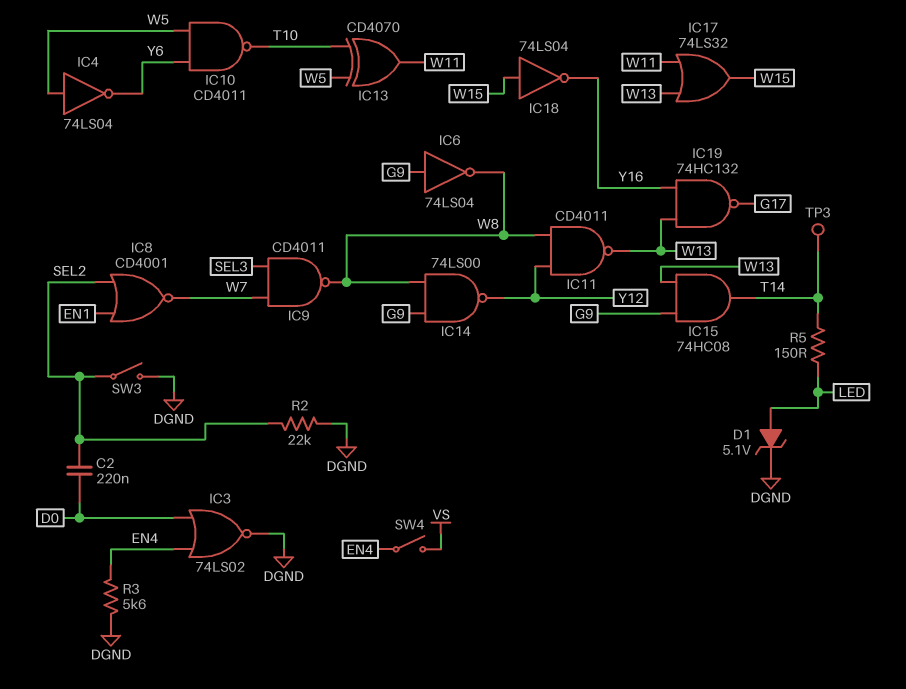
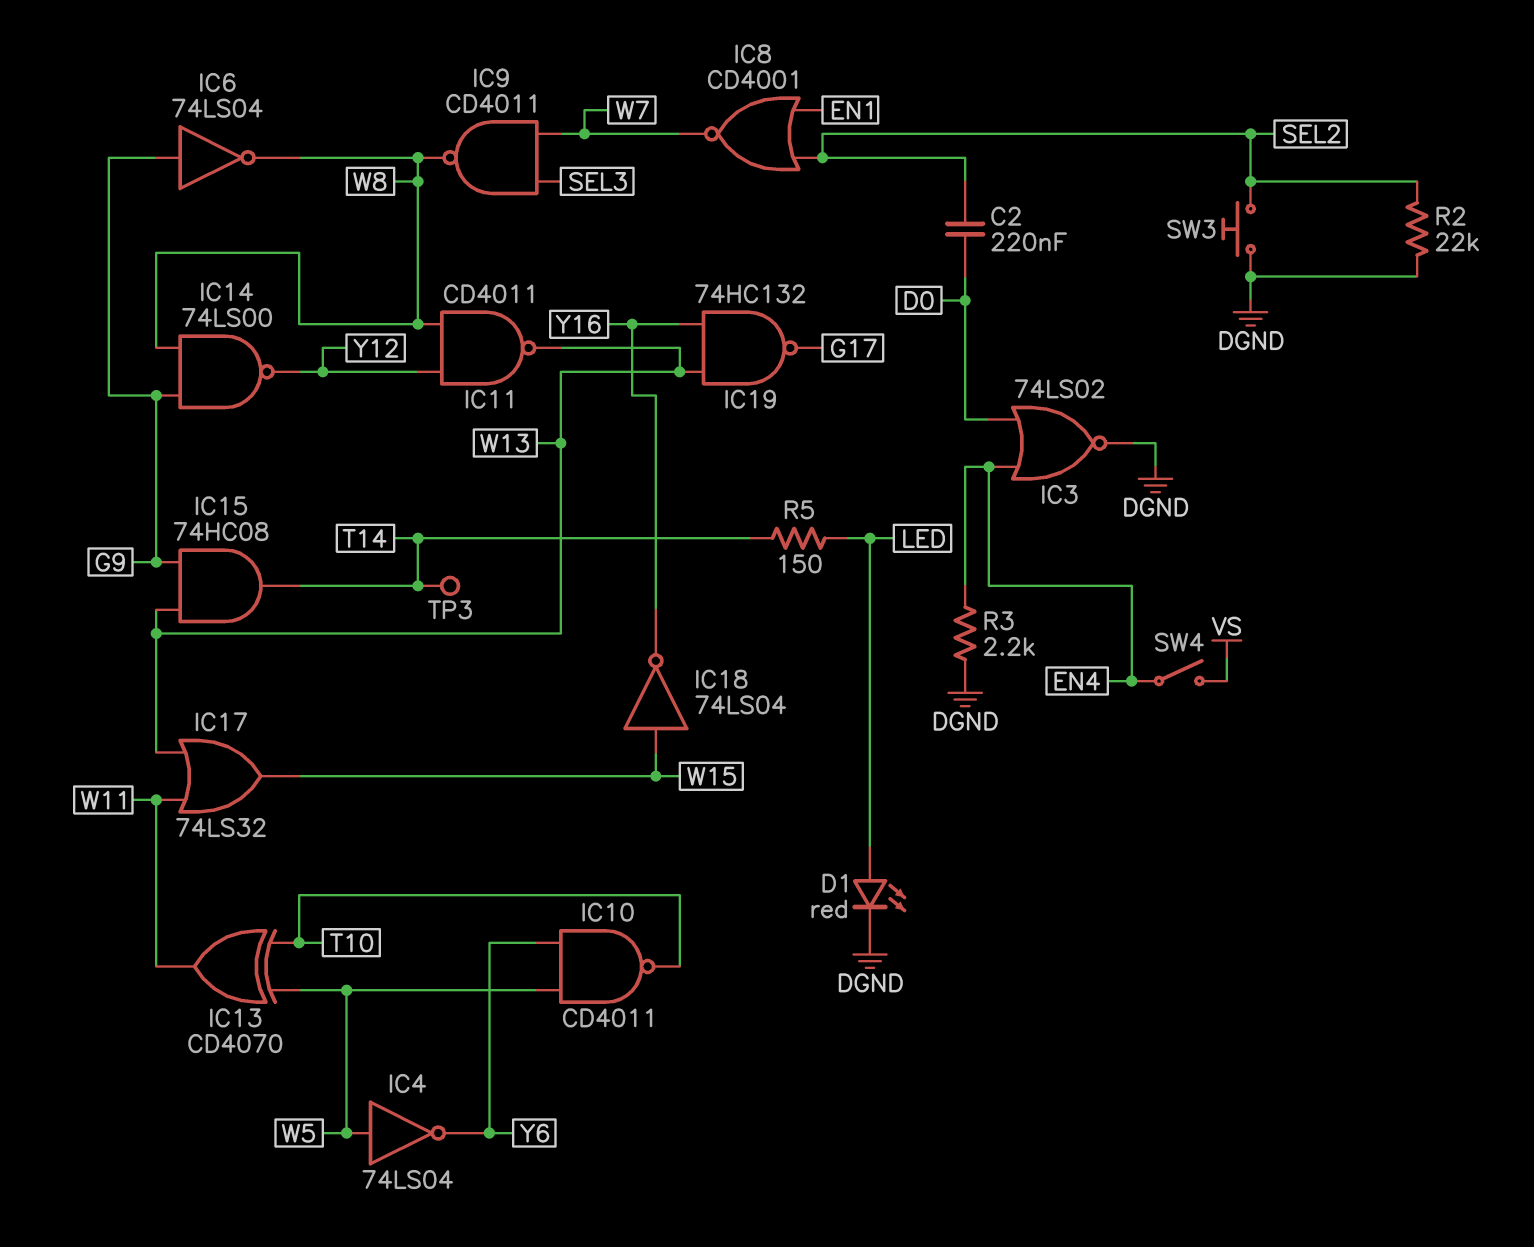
D1: zener 5.1V (A LED, K DGND) -> LED red (A LED, K DGND)
R3: 5.6k (DGND, EN4) -> 2.2k (DGND, EN4)
SW3: switch (DGND, SEL2) -> button (DGND, SEL2)

